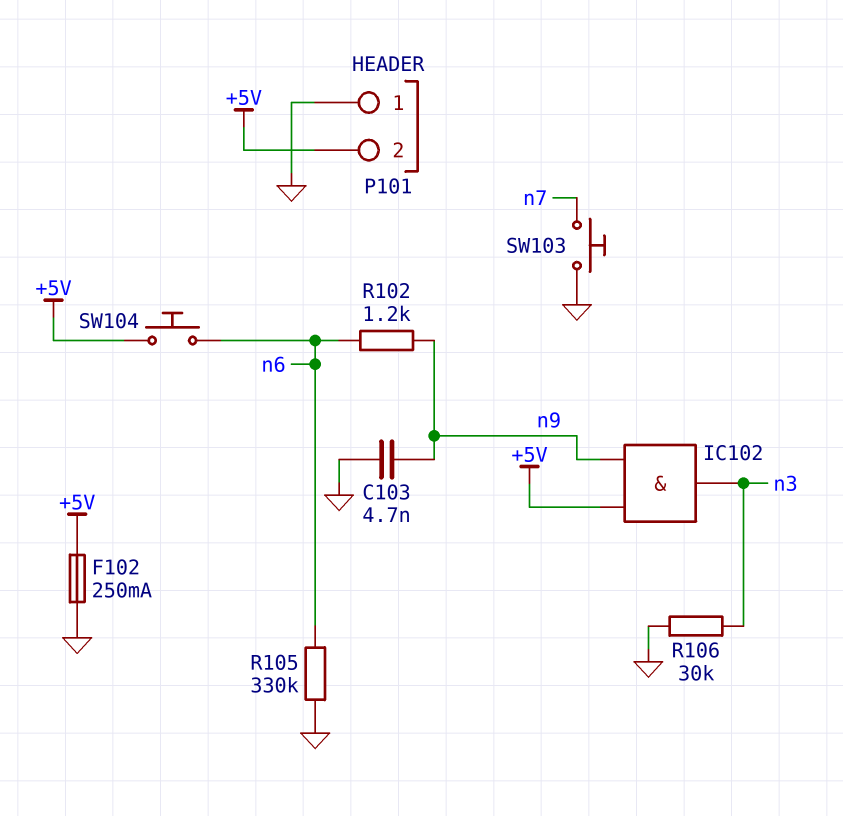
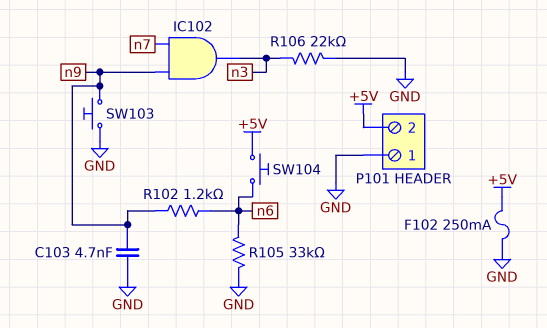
IC102: AND (in +5V, in n9, out n3) -> AND (in n7, in n9, out n3)
R105: 330k (GND, n6) -> 33k (GND, n6)
R106: 30k (GND, n3) -> 22k (GND, n3)
SW103: button (GND, n7) -> button (GND, n9)

